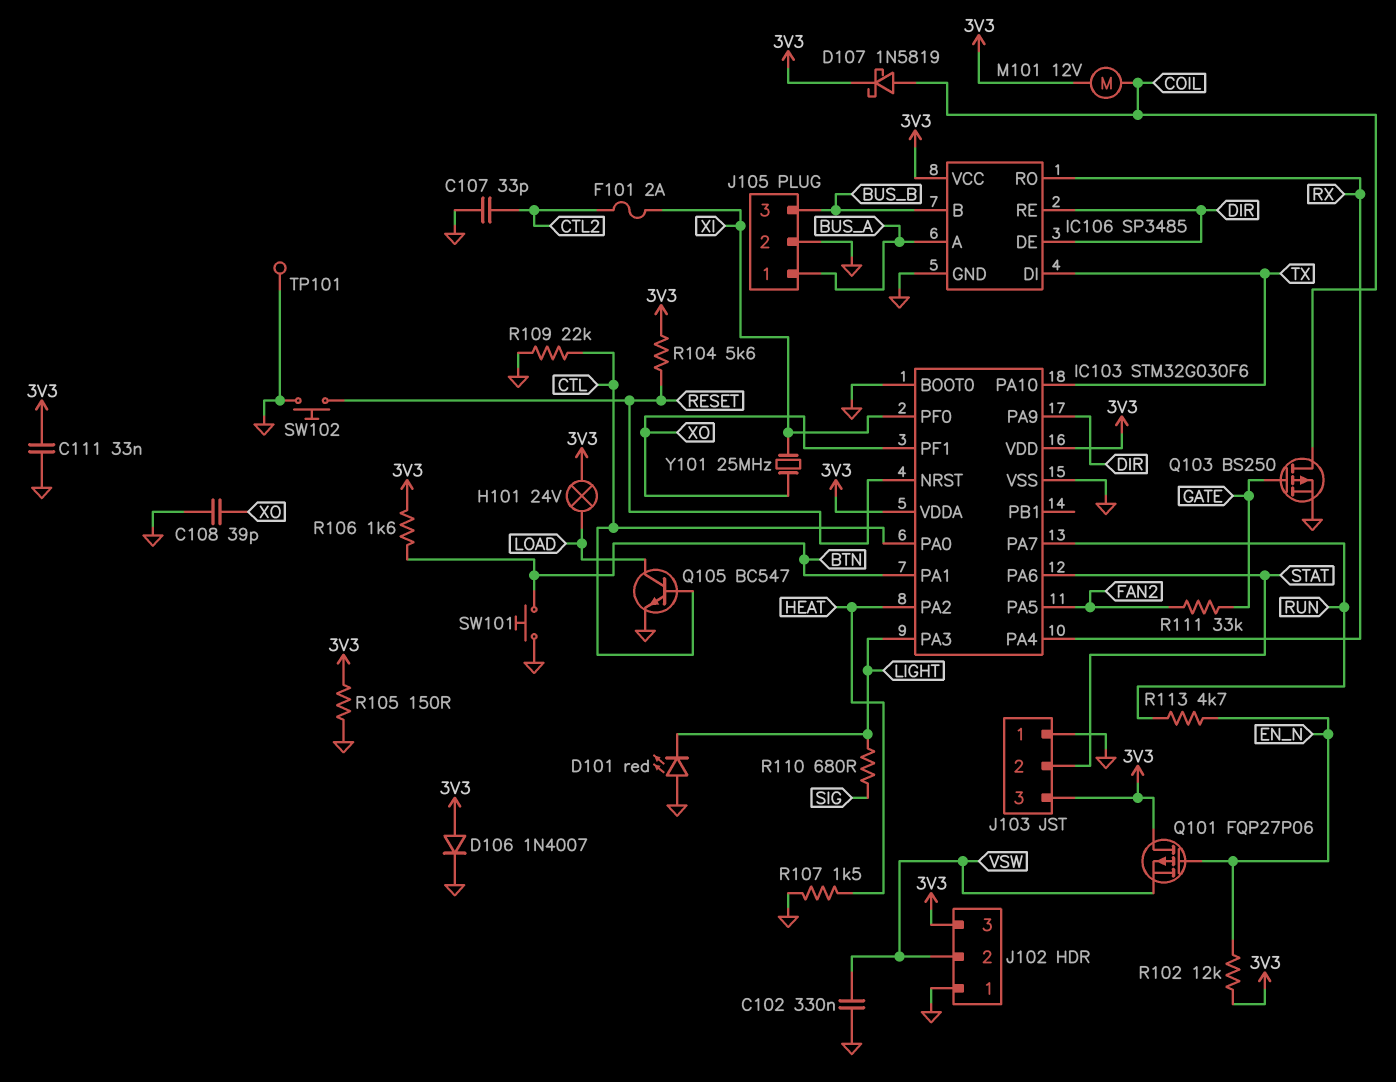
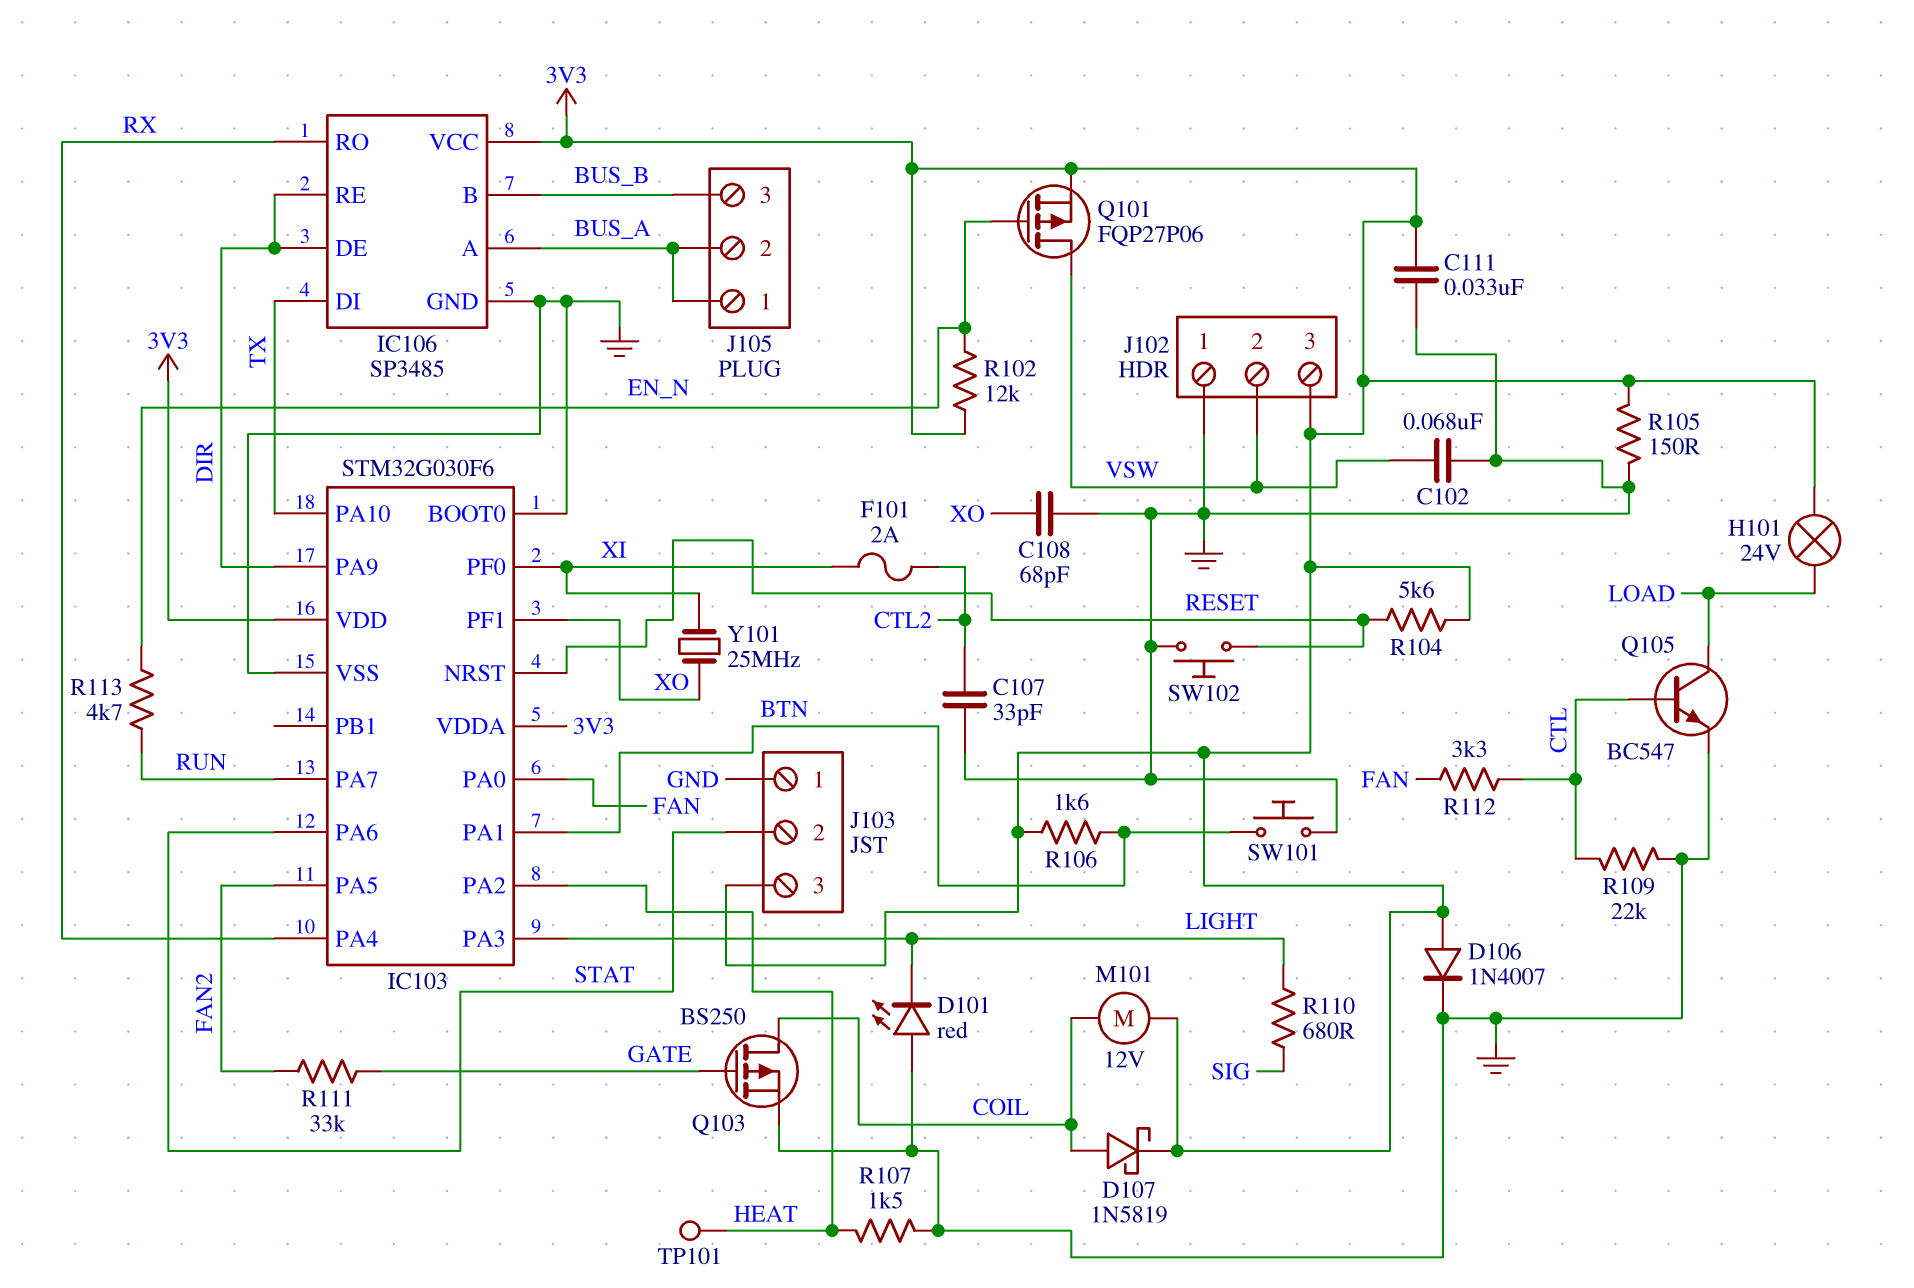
C102: 330nF (GND, VSW) -> 68nF (GND, VSW)
C108: 39pF (GND, XO) -> 68pF (GND, XO)
IC103 pin PA0: CTL -> FAN
J105 pin 2: GND -> BUS_A
Q101: PMOS FQP27P06 (G EN_N, D 3V3, S VSW) -> PMOS FQP27P06 (G EN_N, D VSW, S 3V3)
R112: none -> 3.3k (CTL, FAN)
TP101: test point (GND) -> test point (HEAT)

